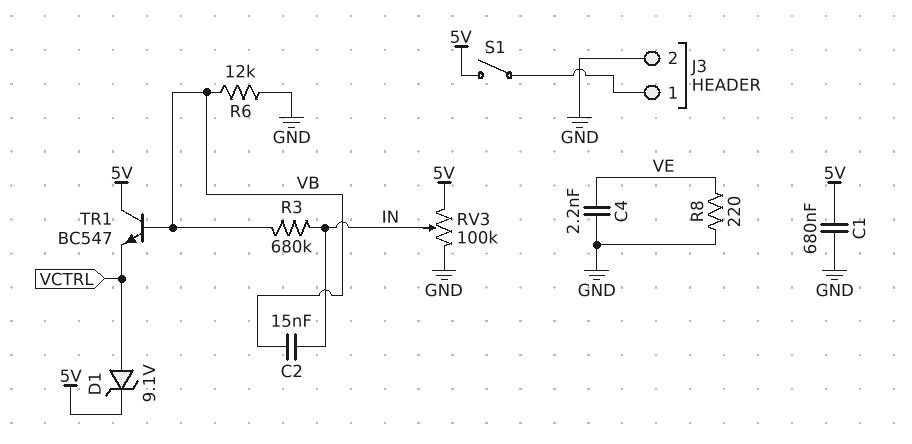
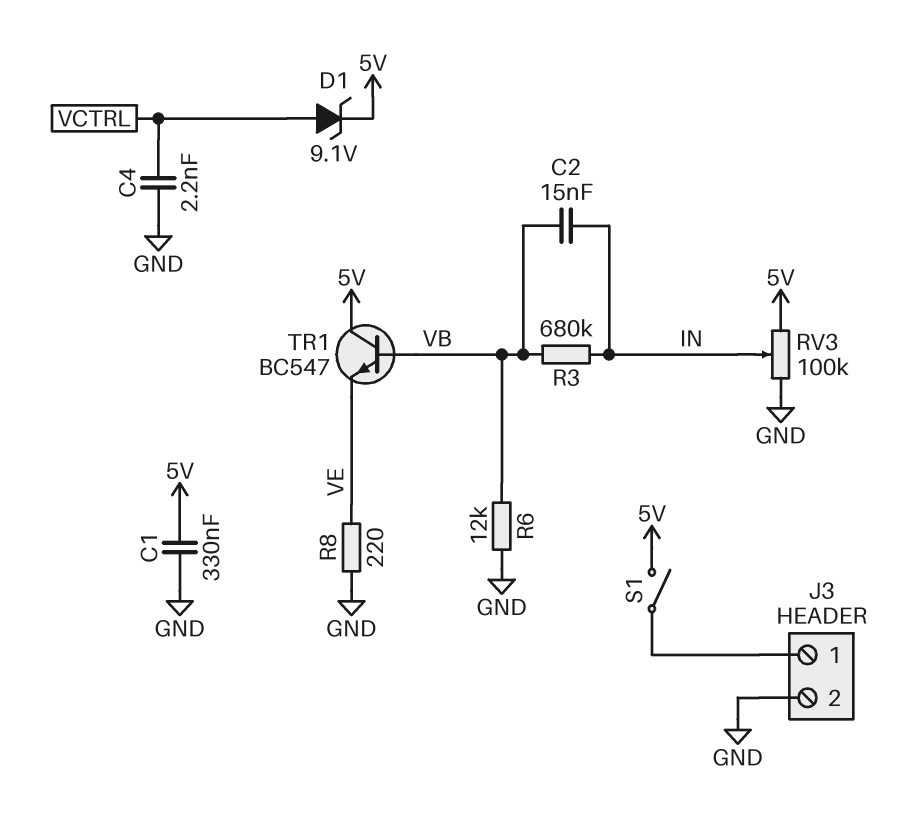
C1: 680nF (5V, GND) -> 330nF (5V, GND)
C4: 2.2nF (GND, VE) -> 2.2nF (GND, VCTRL)
TR1: NPN BC547 (B VB, C 5V, E VCTRL) -> NPN BC547 (B VB, C 5V, E VE)

